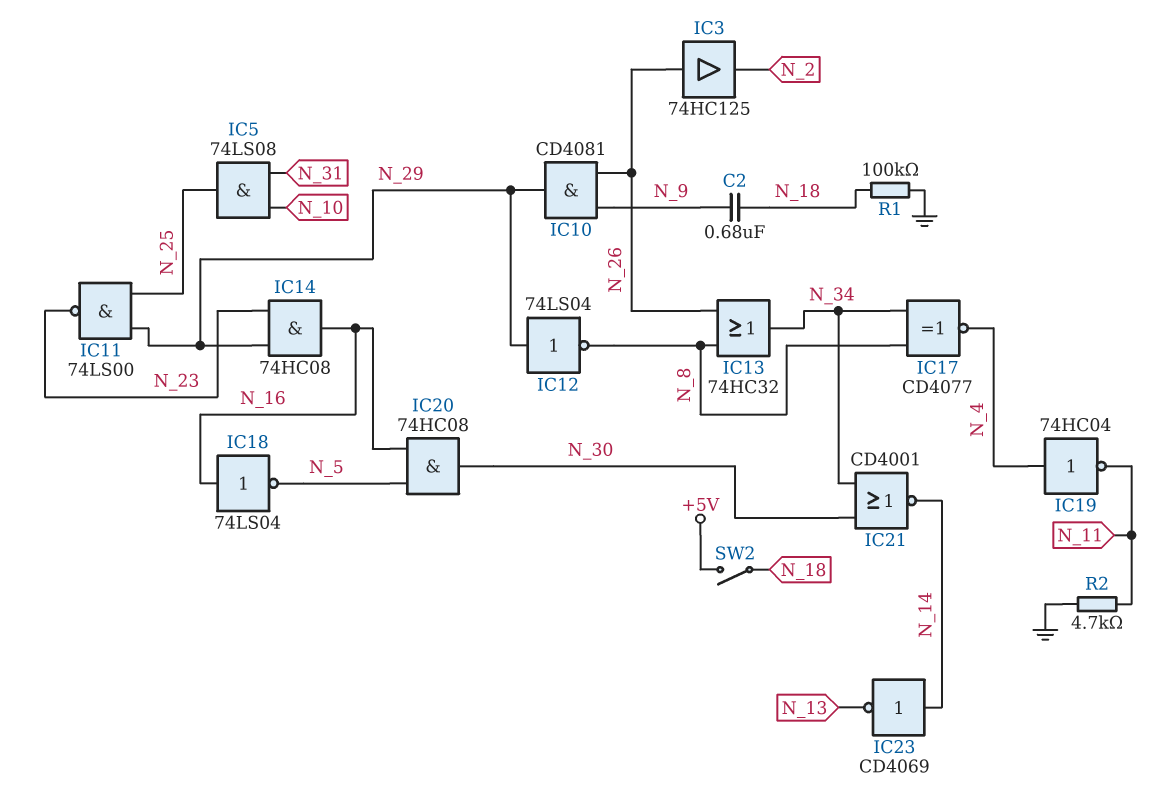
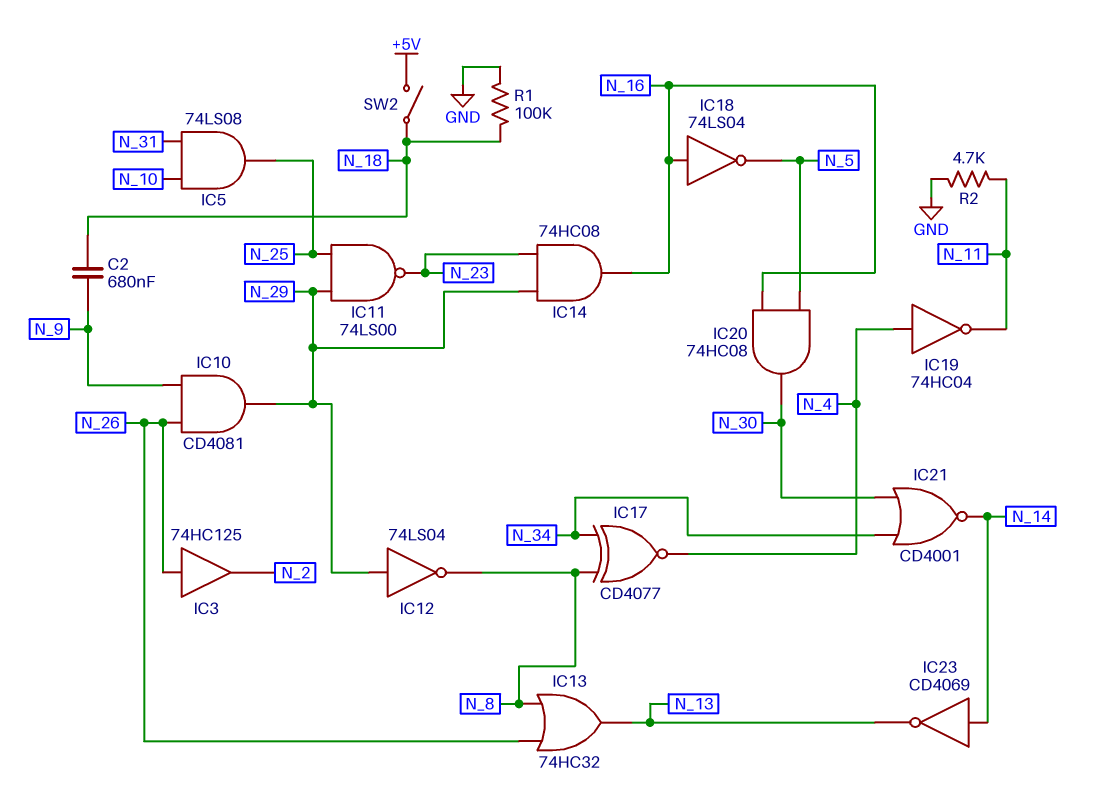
IC13: OR 74HC32 (in N_8, in N_26, out N_34) -> OR 74HC32 (in N_8, in N_26, out N_13)

